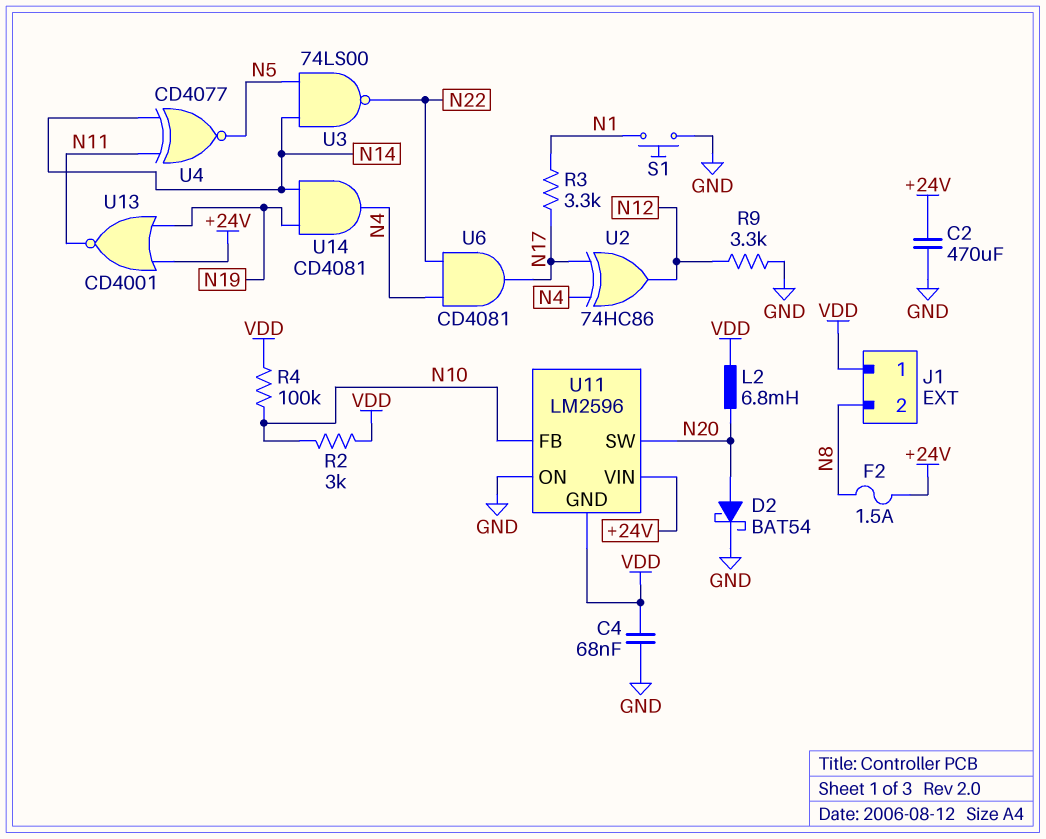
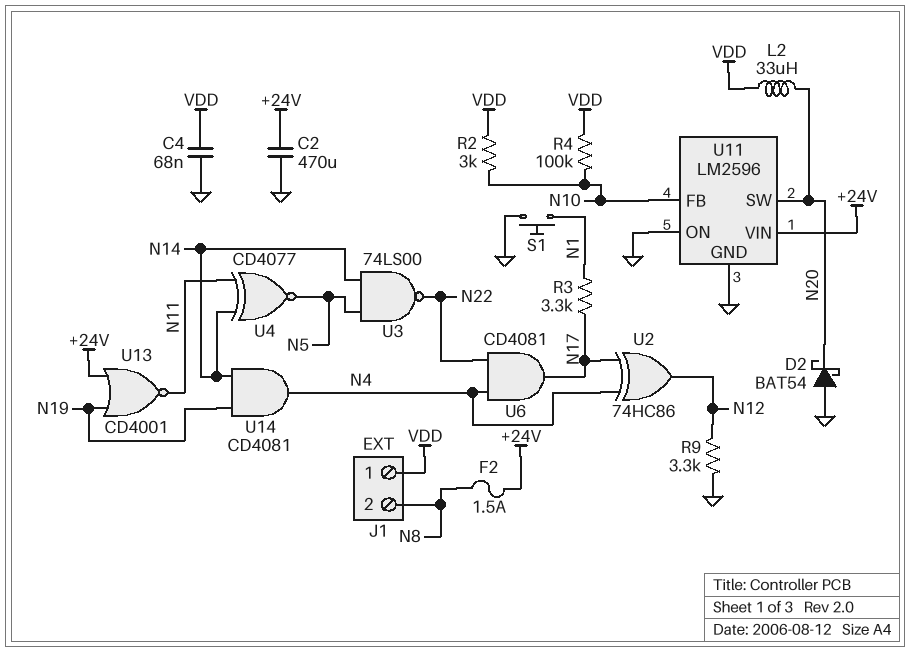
D2: schottky BAT54 (A N20, K GND) -> schottky BAT54 (A GND, K N20)
L2: 6.8mH (N20, VDD) -> 33uH (N20, VDD)
U11 pin GND: VDD -> GND

